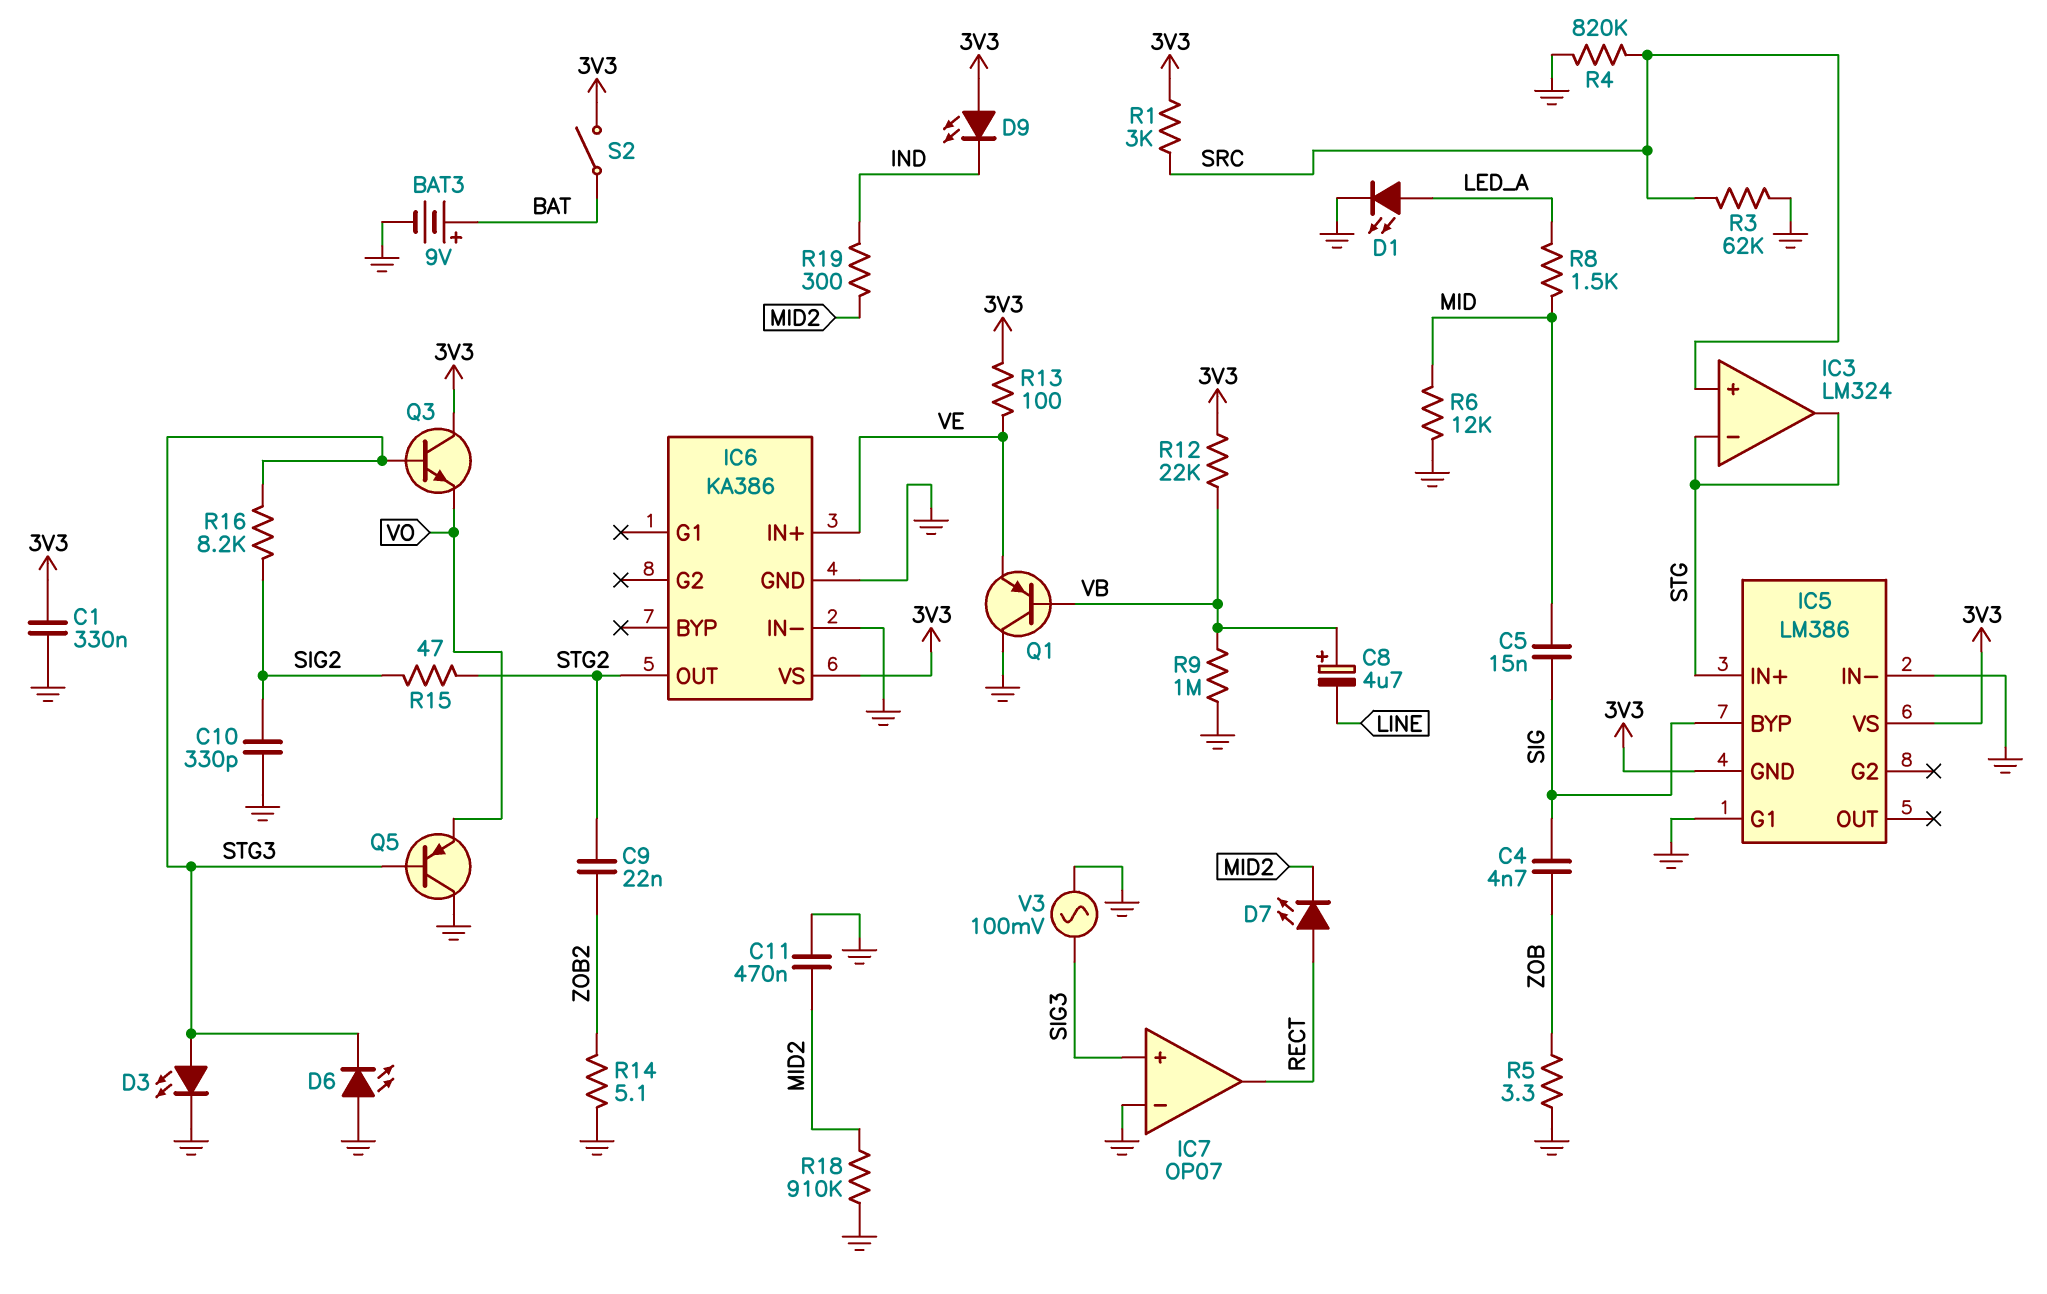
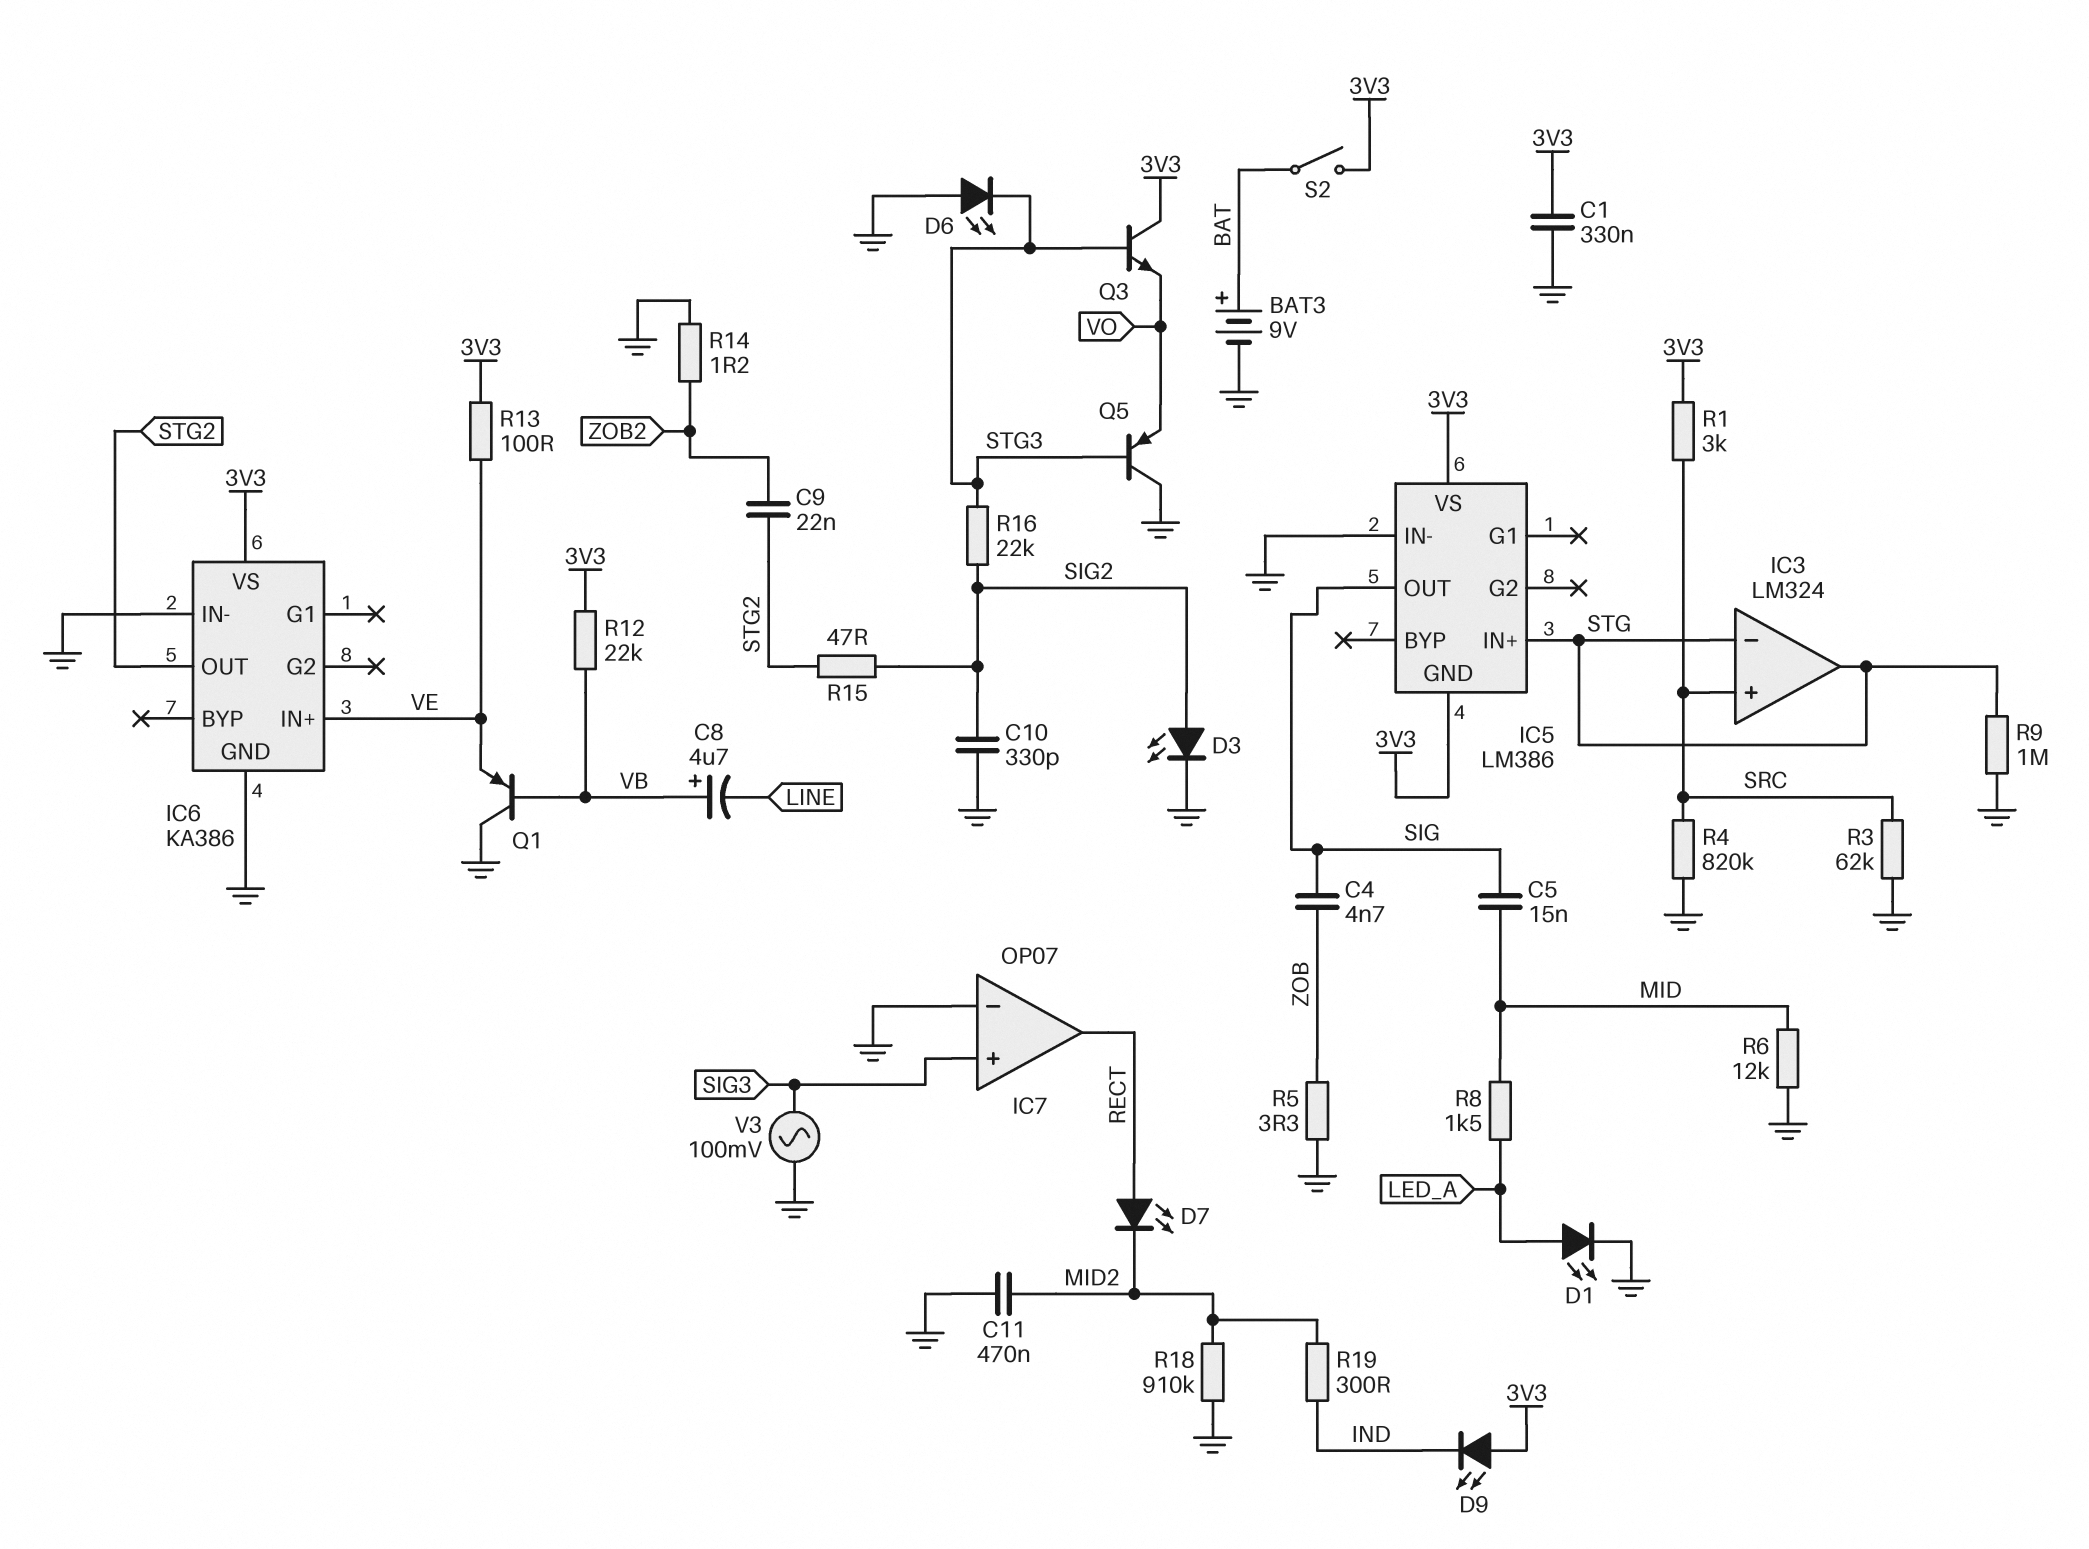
D3: LED (A STG3, K GND) -> LED (A SIG2, K GND)
IC5 pin BYP: SIG -> none
IC5 pin G1: GND -> none
IC5 pin OUT: none -> SIG
R9: 1M (GND, VB) -> 1M (GND, STG)
R14: 5.1 (GND, ZOB2) -> 1.2 (GND, ZOB2)
R16: 8.2k (SIG2, STG3) -> 22k (SIG2, STG3)

